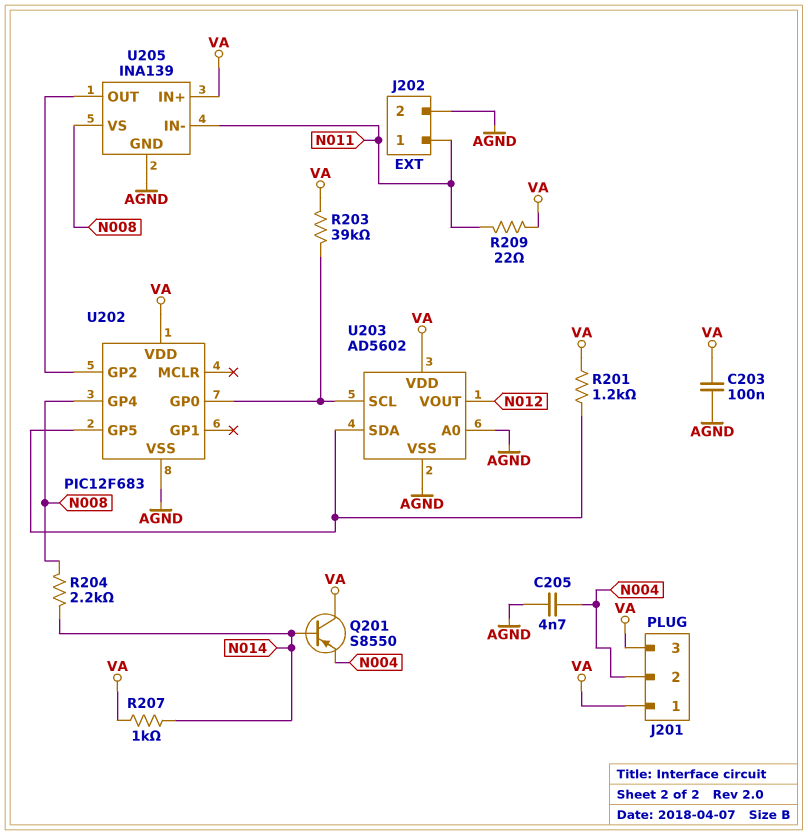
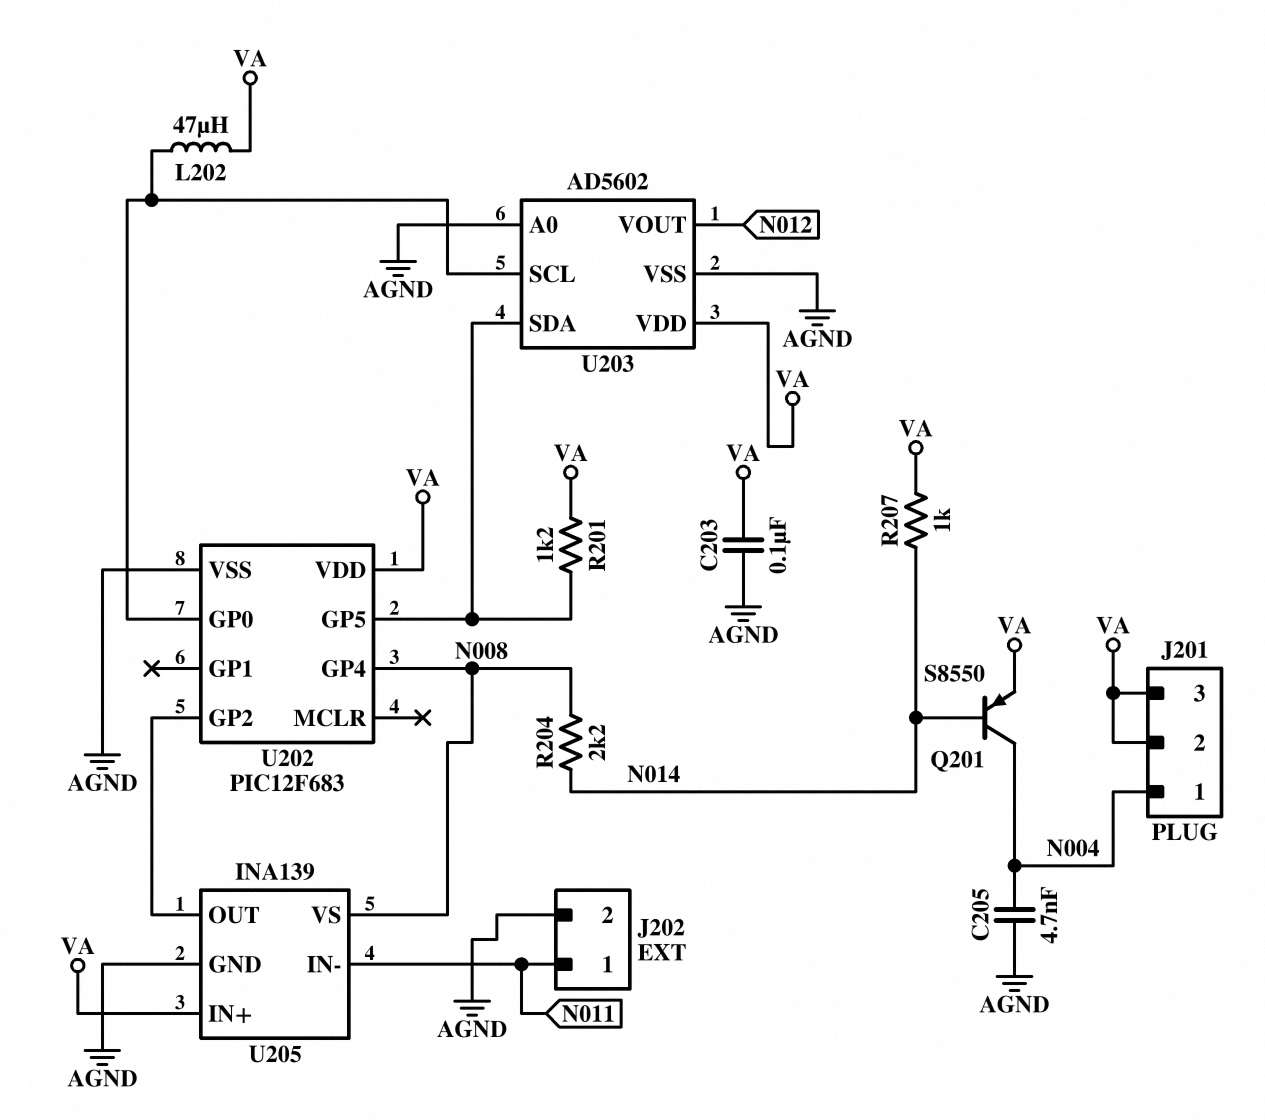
J201 pin 1: VA -> N004
J201 pin 2: N004 -> VA
L202: none -> 47uH (U202/GP0, VA)
Q201: PNP S8550 (B N014, C VA, E N004) -> PNP S8550 (B N014, C N004, E VA)
R203: 39k (U202/GP0, VA) -> none
R209: 22 (N011, VA) -> none

